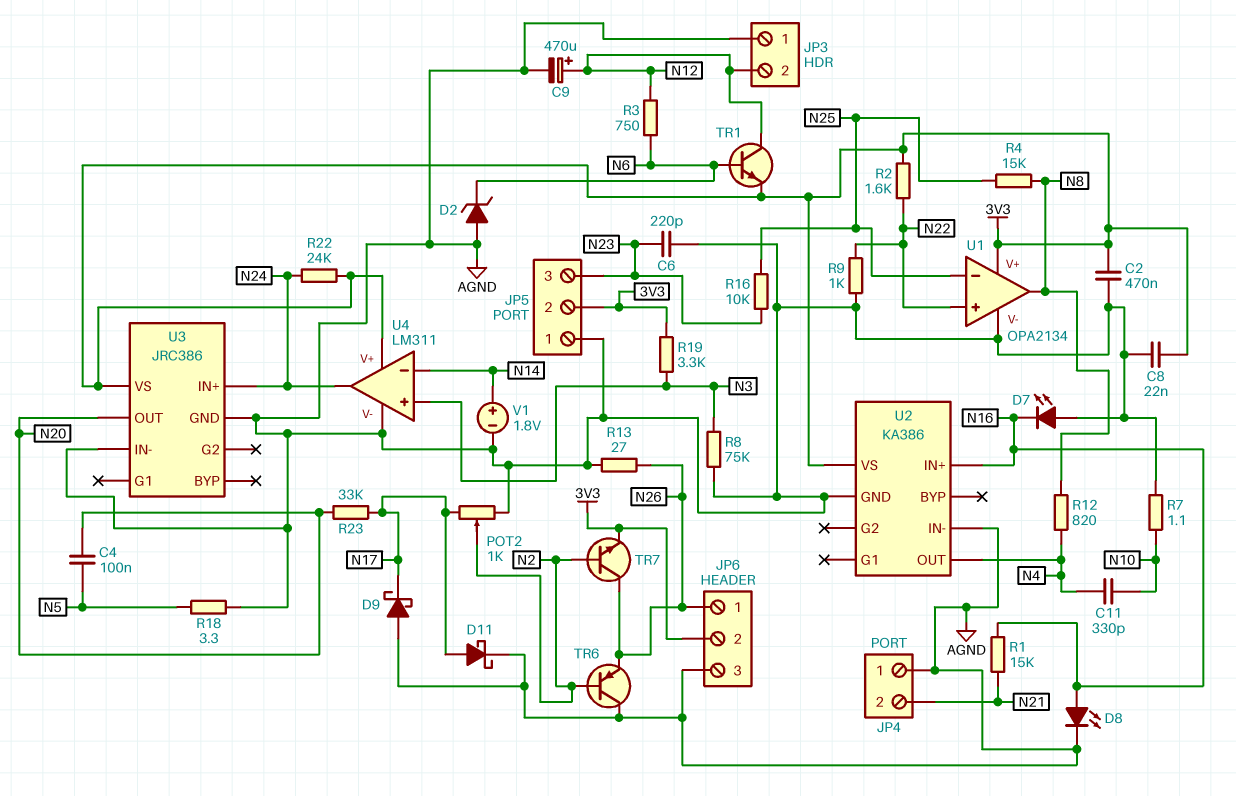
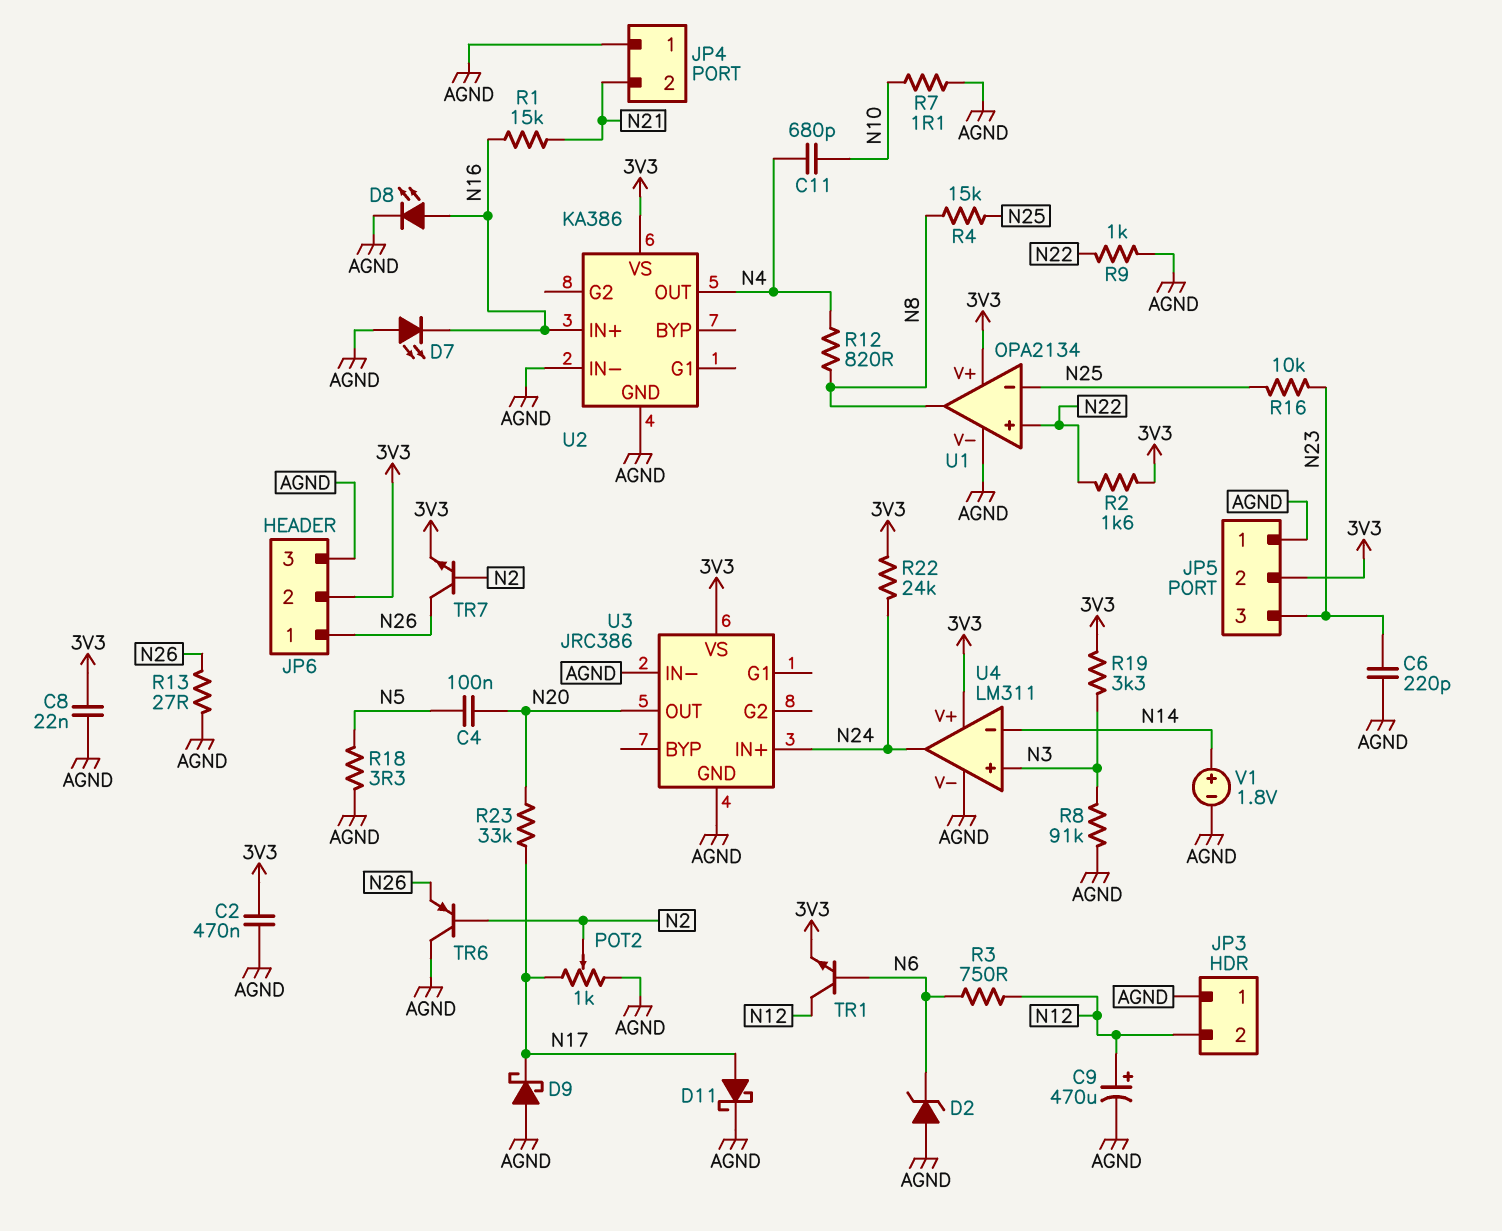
C11: 330pF (N4, N10) -> 680pF (N4, N10)
R8: 75k (AGND, N3) -> 91k (AGND, N3)

